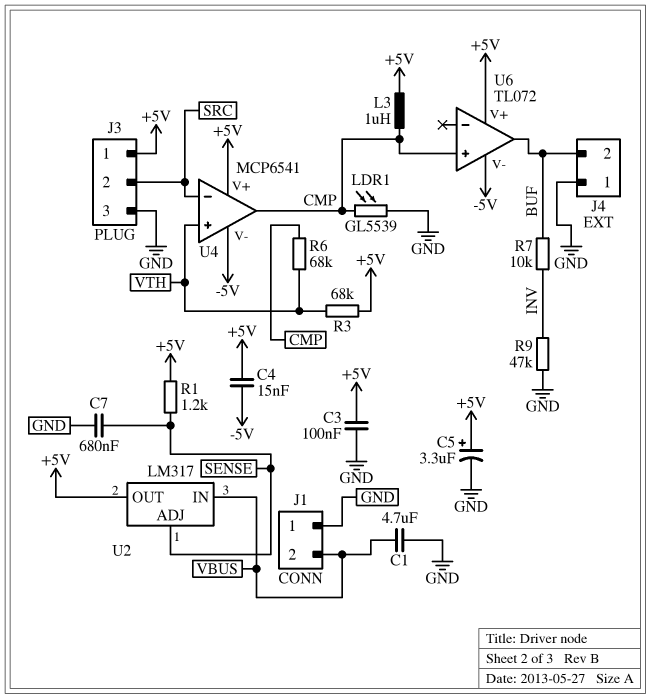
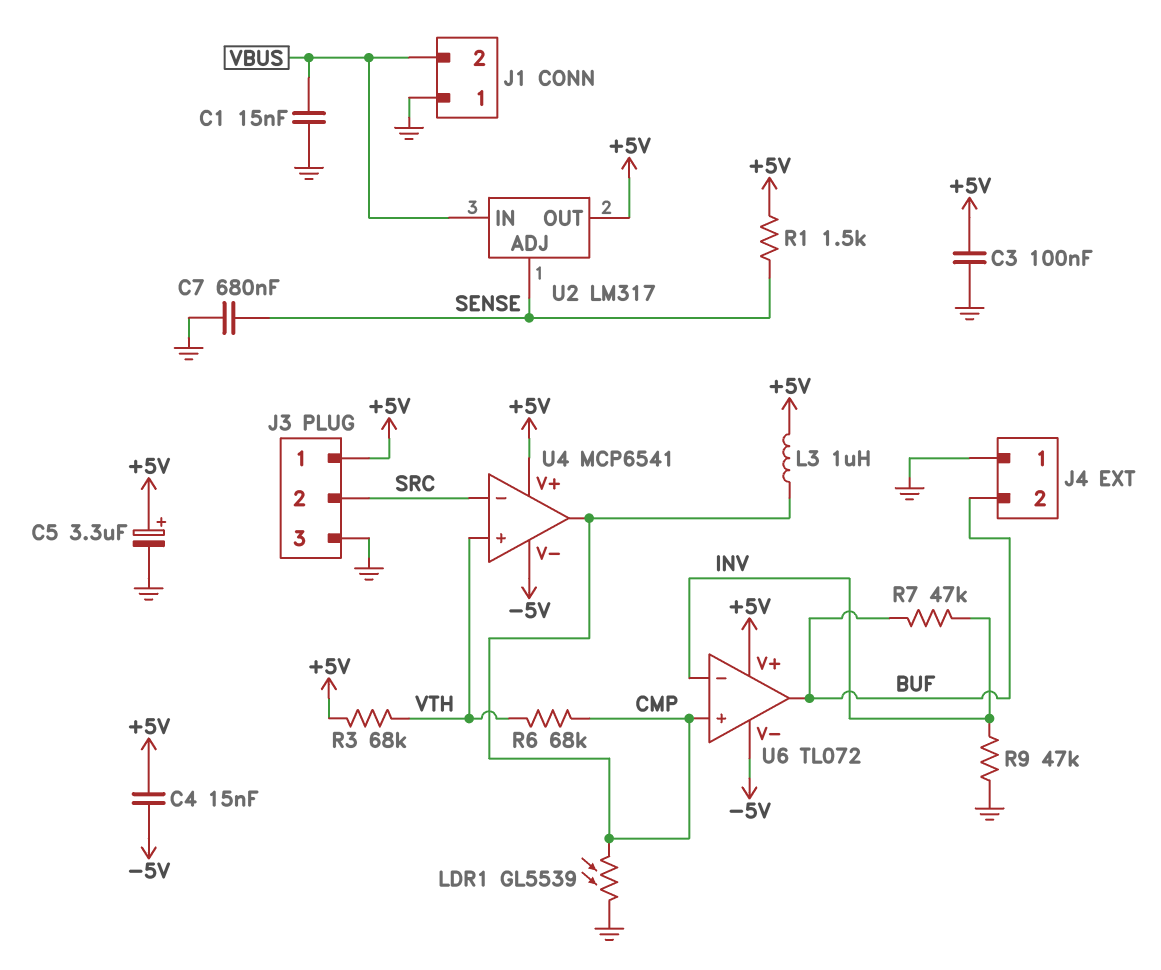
C1: 4.7uF (GND, VBUS) -> 15nF (GND, VBUS)
R1: 1.2k (+5V, SENSE) -> 1.5k (+5V, SENSE)
R7: 10k (BUF, INV) -> 47k (BUF, INV)
U6 pin in-: none -> INV

